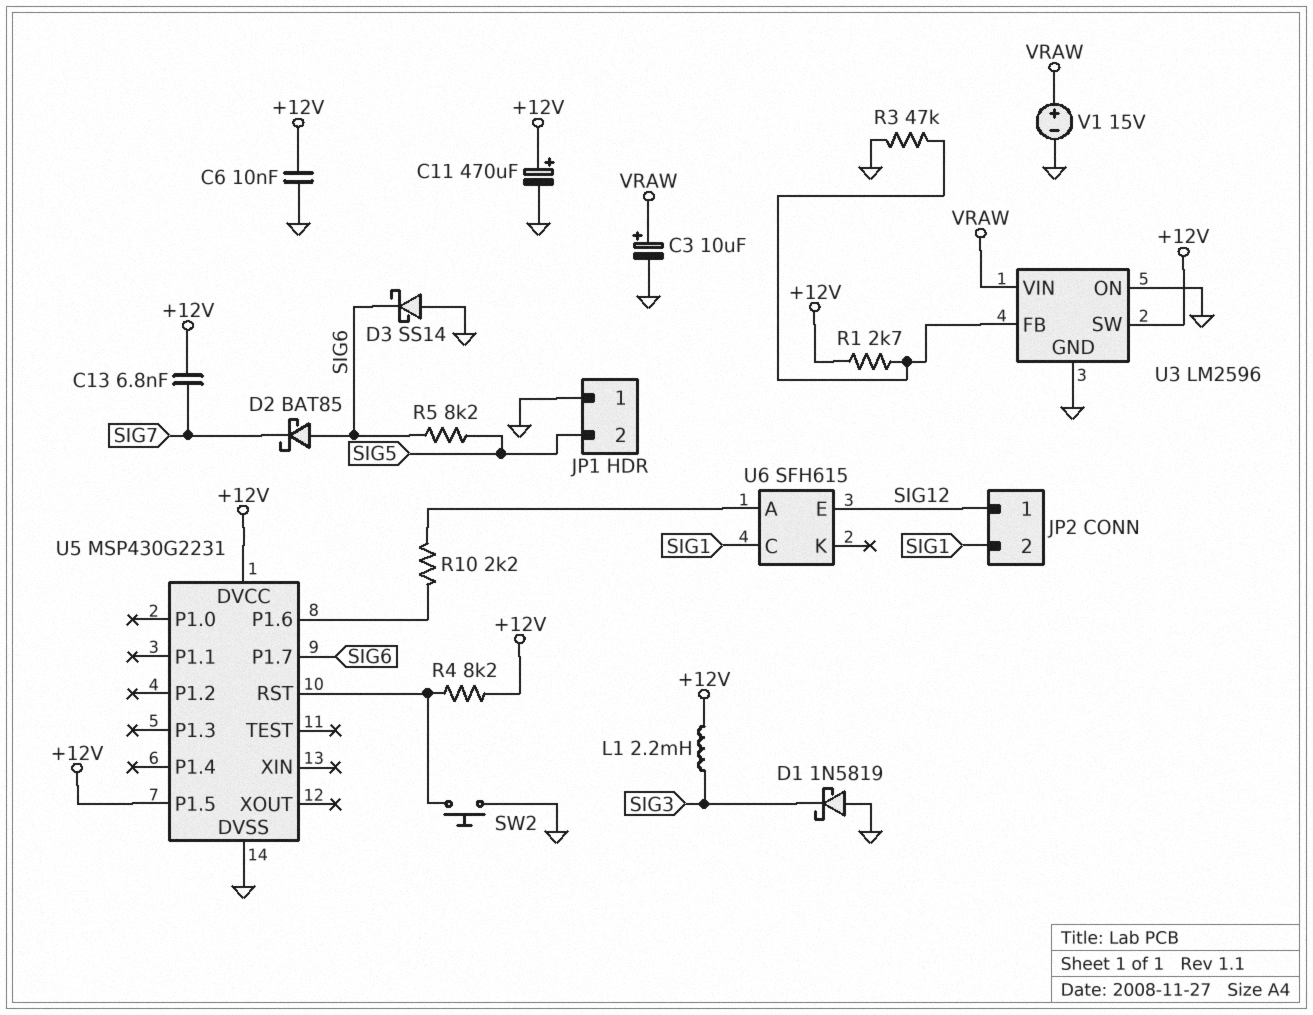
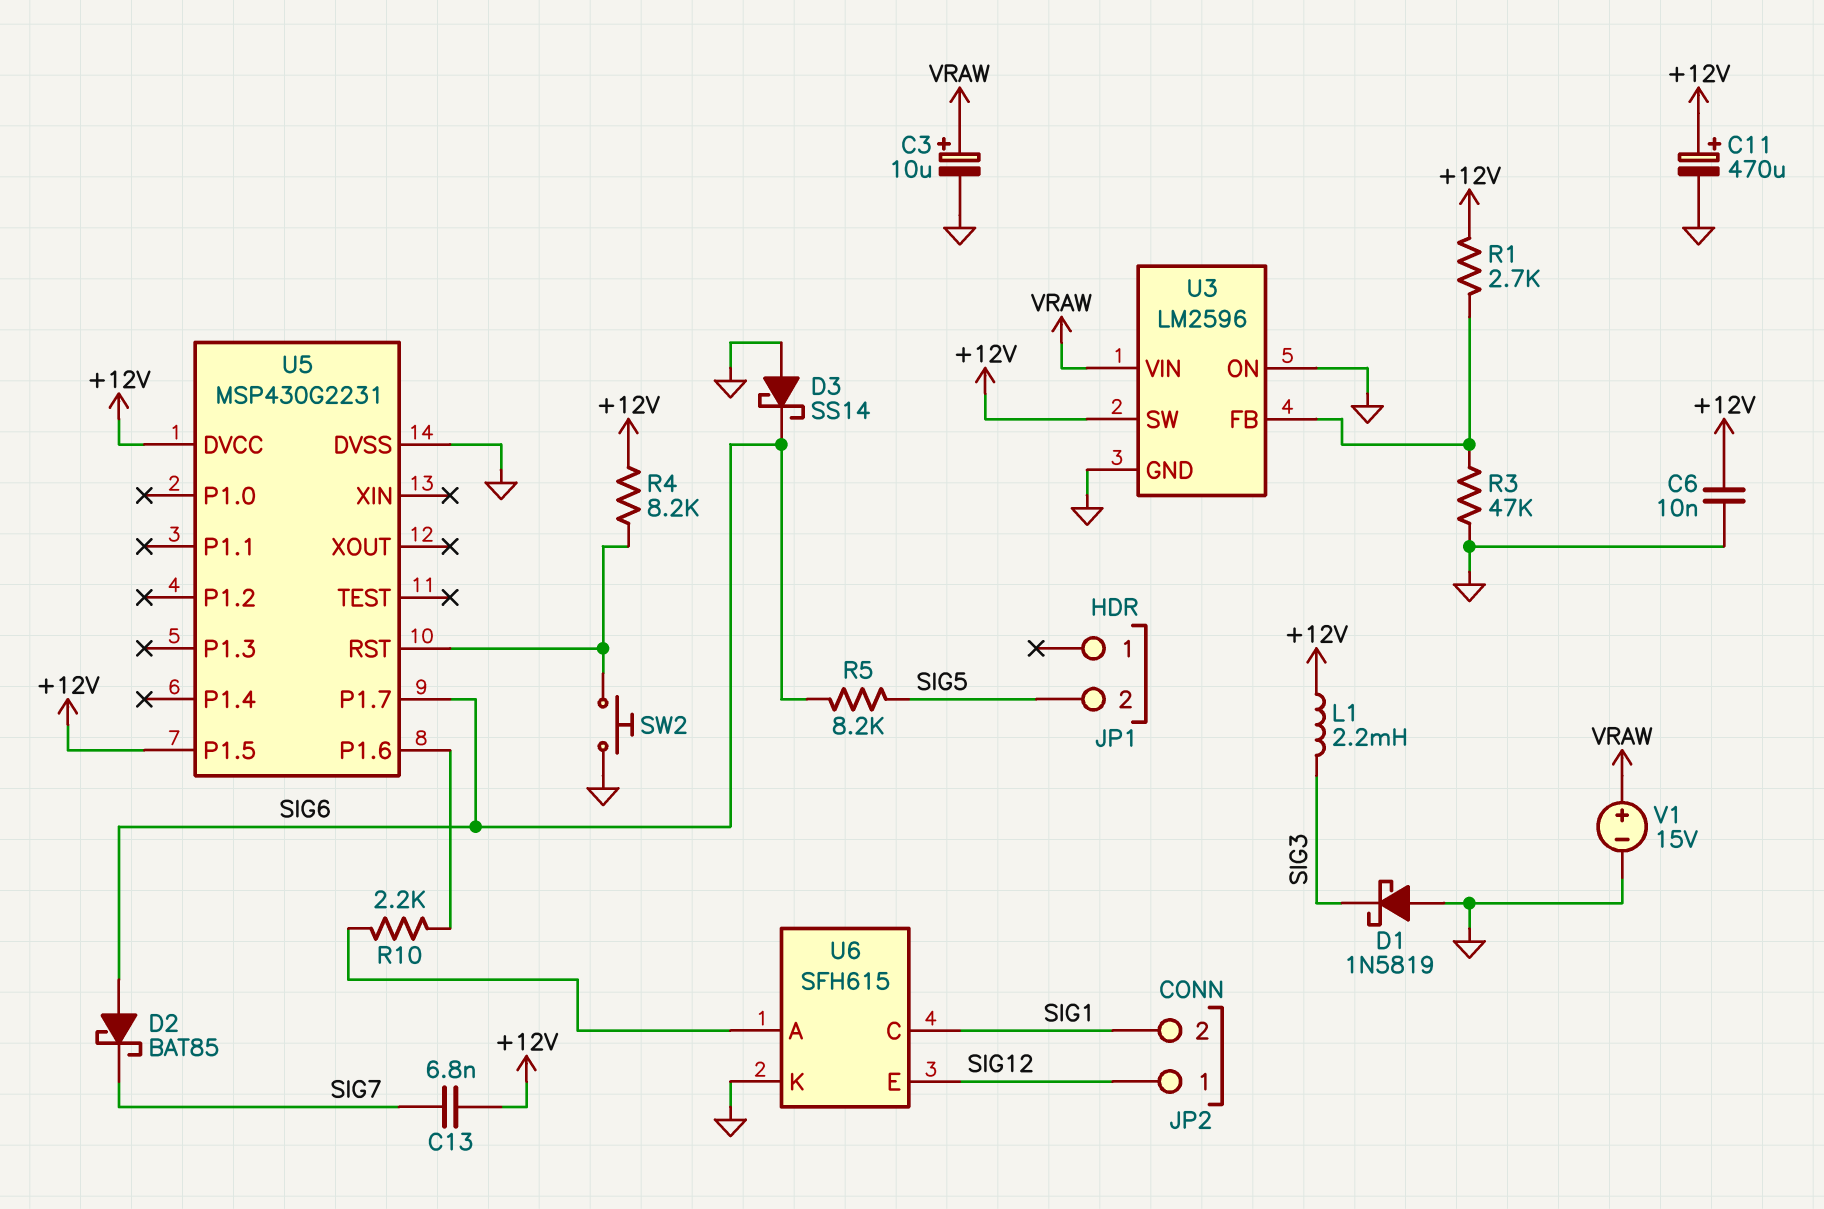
JP1 pin 1: GND -> none
U6 pin K: none -> GND

